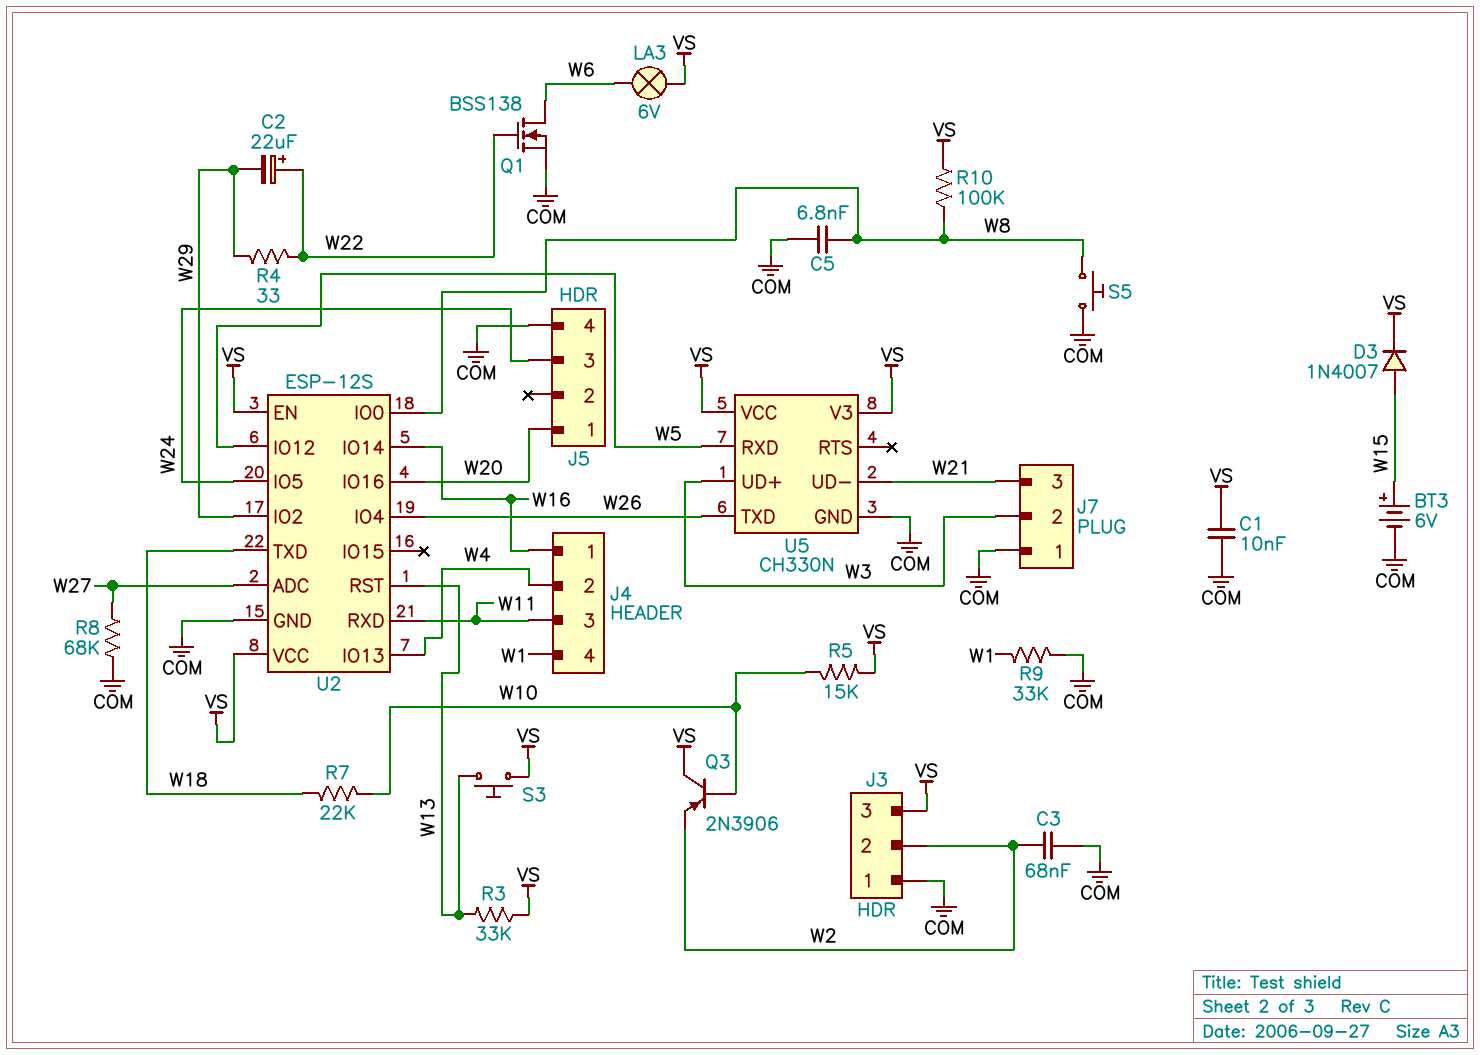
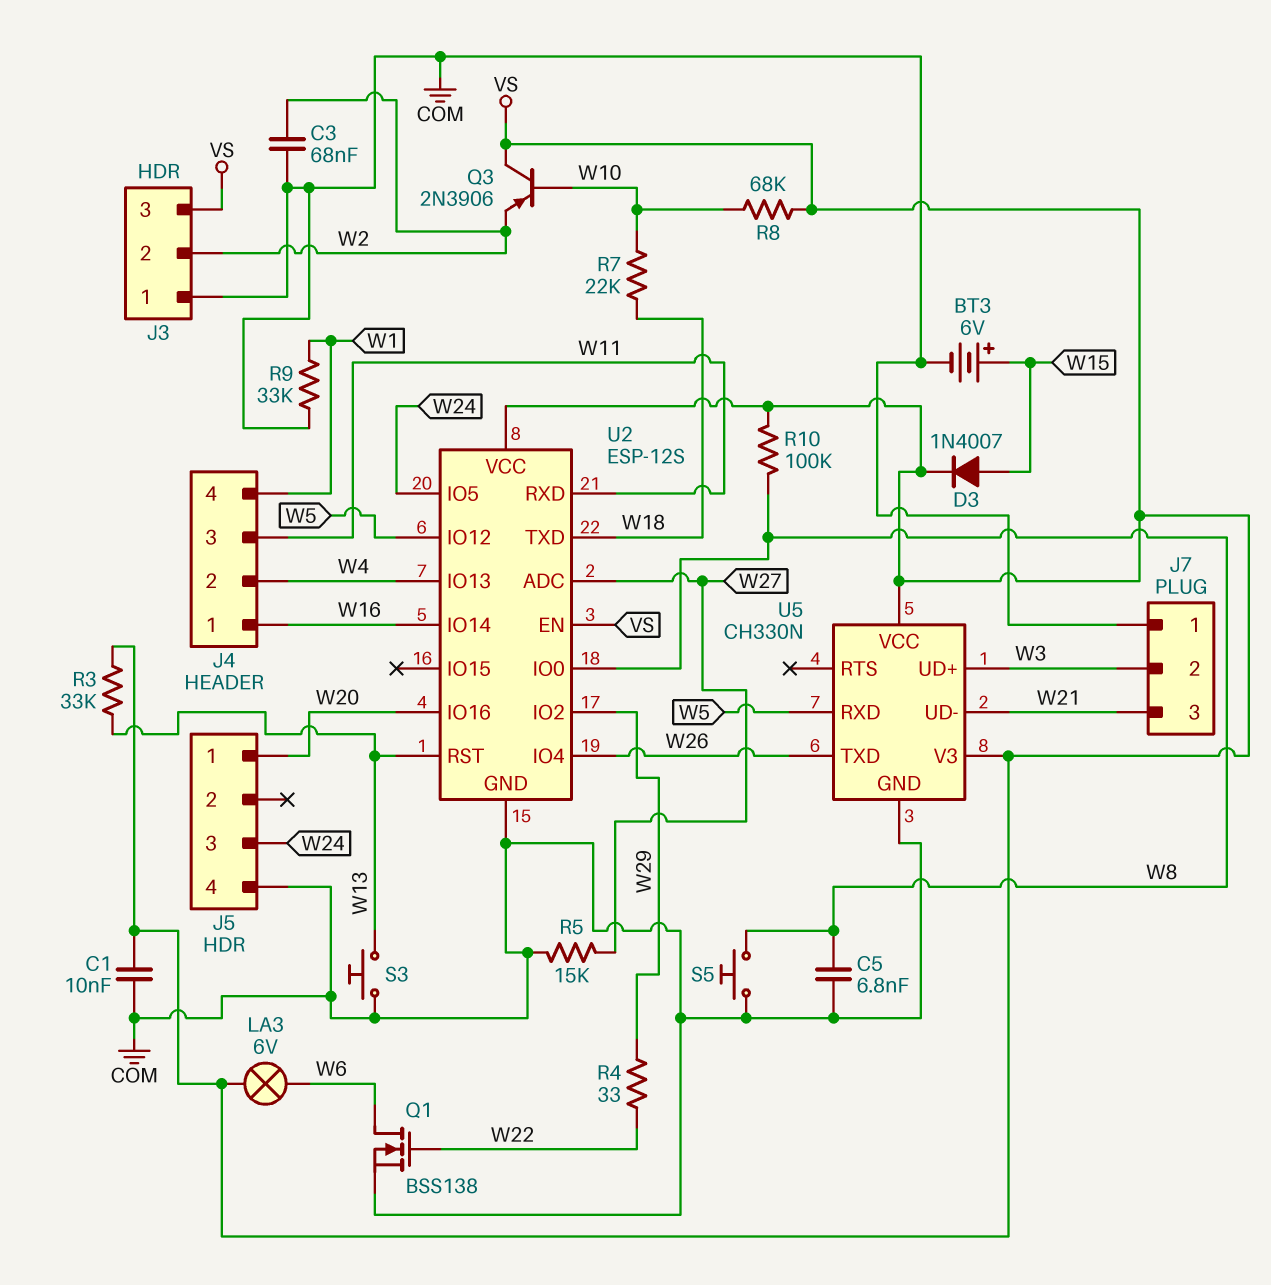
C2: 22uF (plus W22, minus W29) -> none
R5: 15k (VS, W10) -> 15k (COM, W27)
R8: 68k (COM, W27) -> 68k (VS, W10)
S3: button (VS, W13) -> button (COM, W13)

